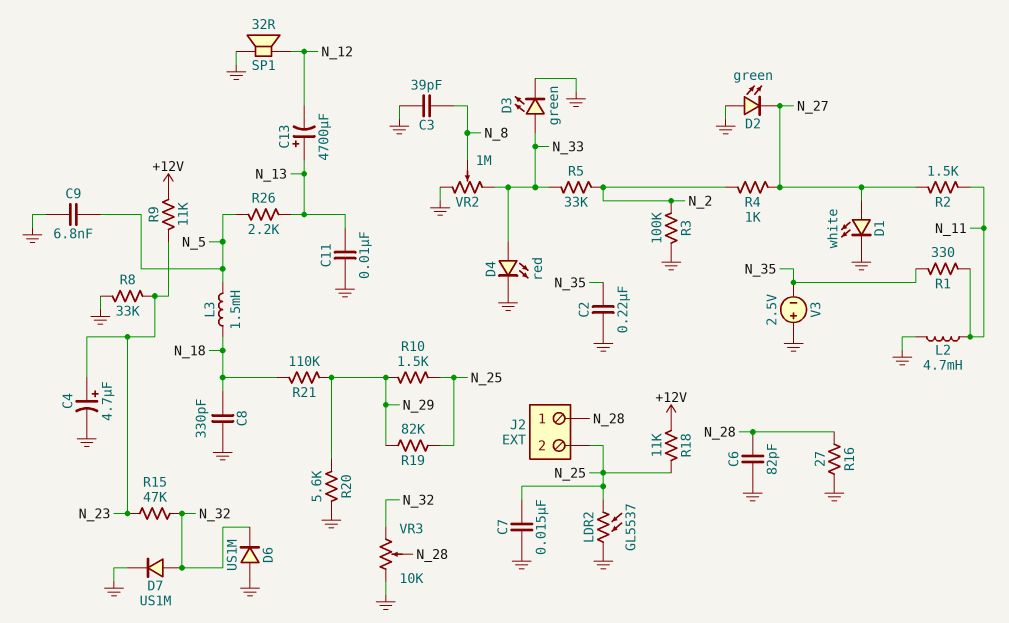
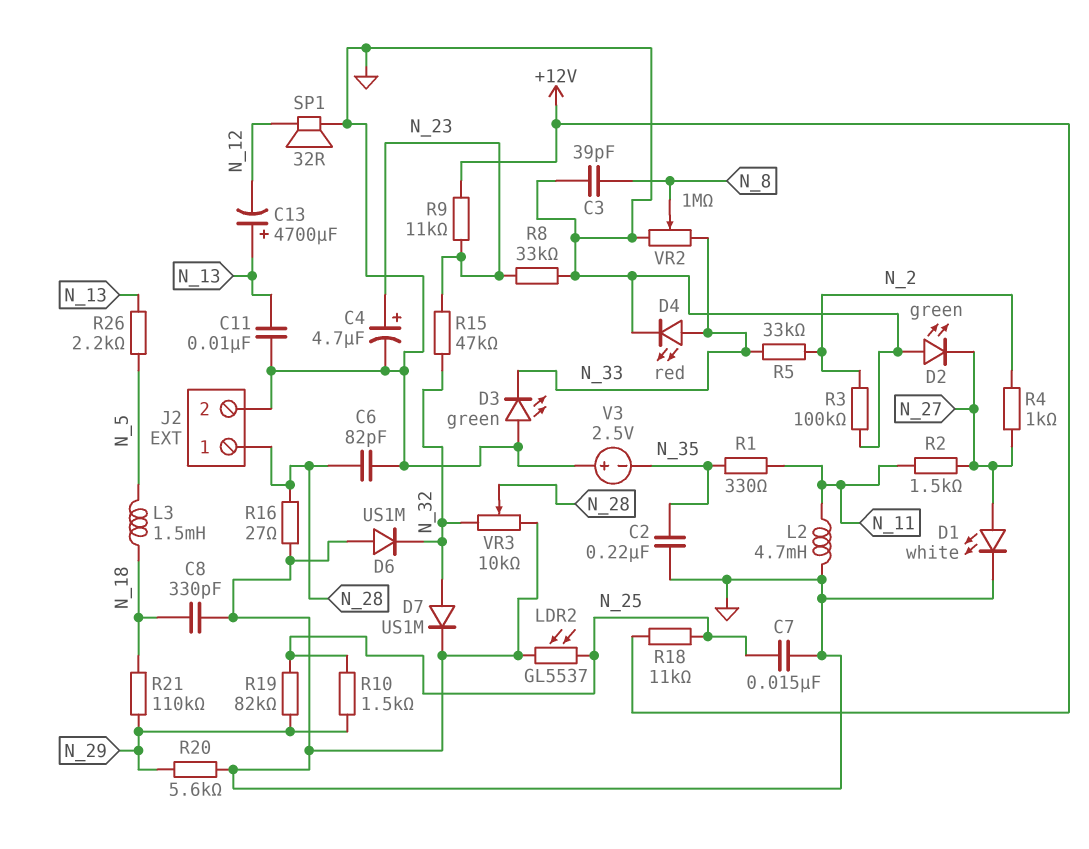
C9: 6.8nF (GND, N_5) -> none
D3: LED green (A N_33, K GND) -> LED green (A GND, K N_33)
J2 pin 2: N_25 -> GND

